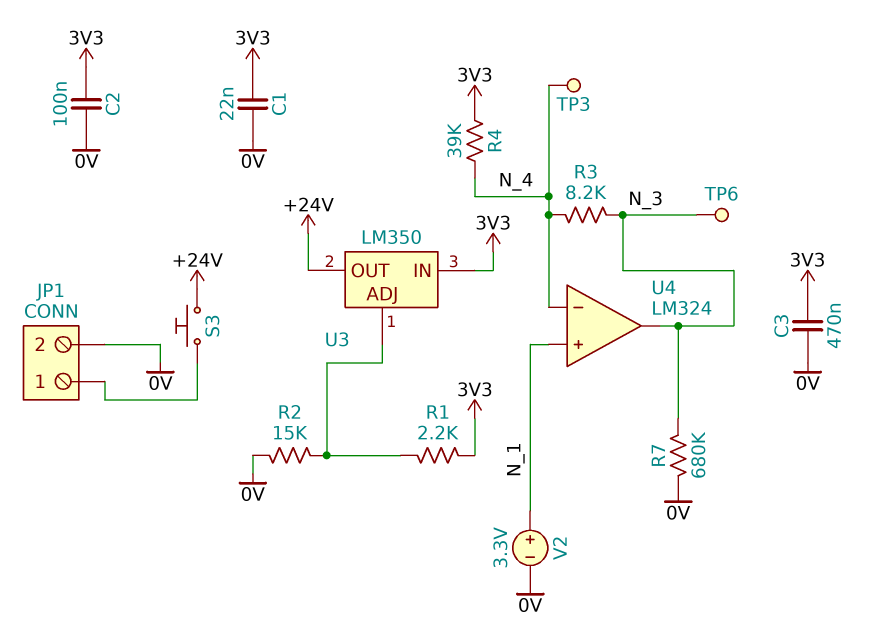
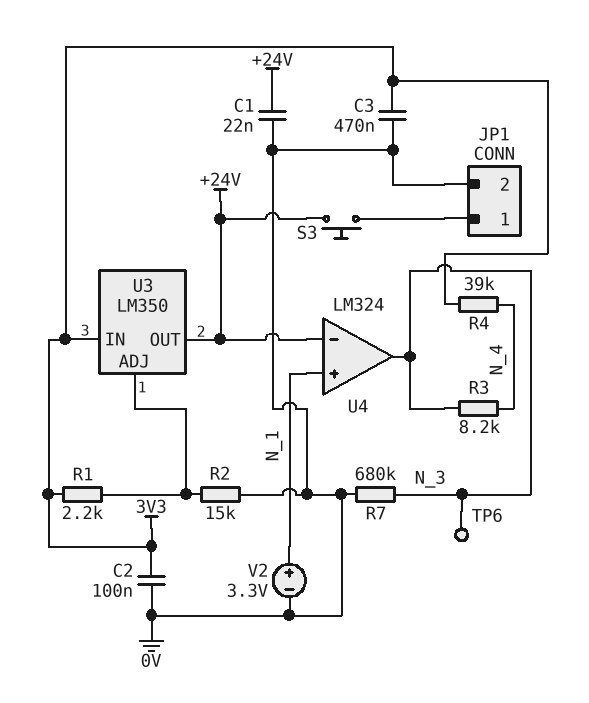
C1: 22nF (0V, 3V3) -> 22nF (+24V, 0V)
TP3: test point (N_4) -> none
U4 pin in-: N_4 -> +24V

